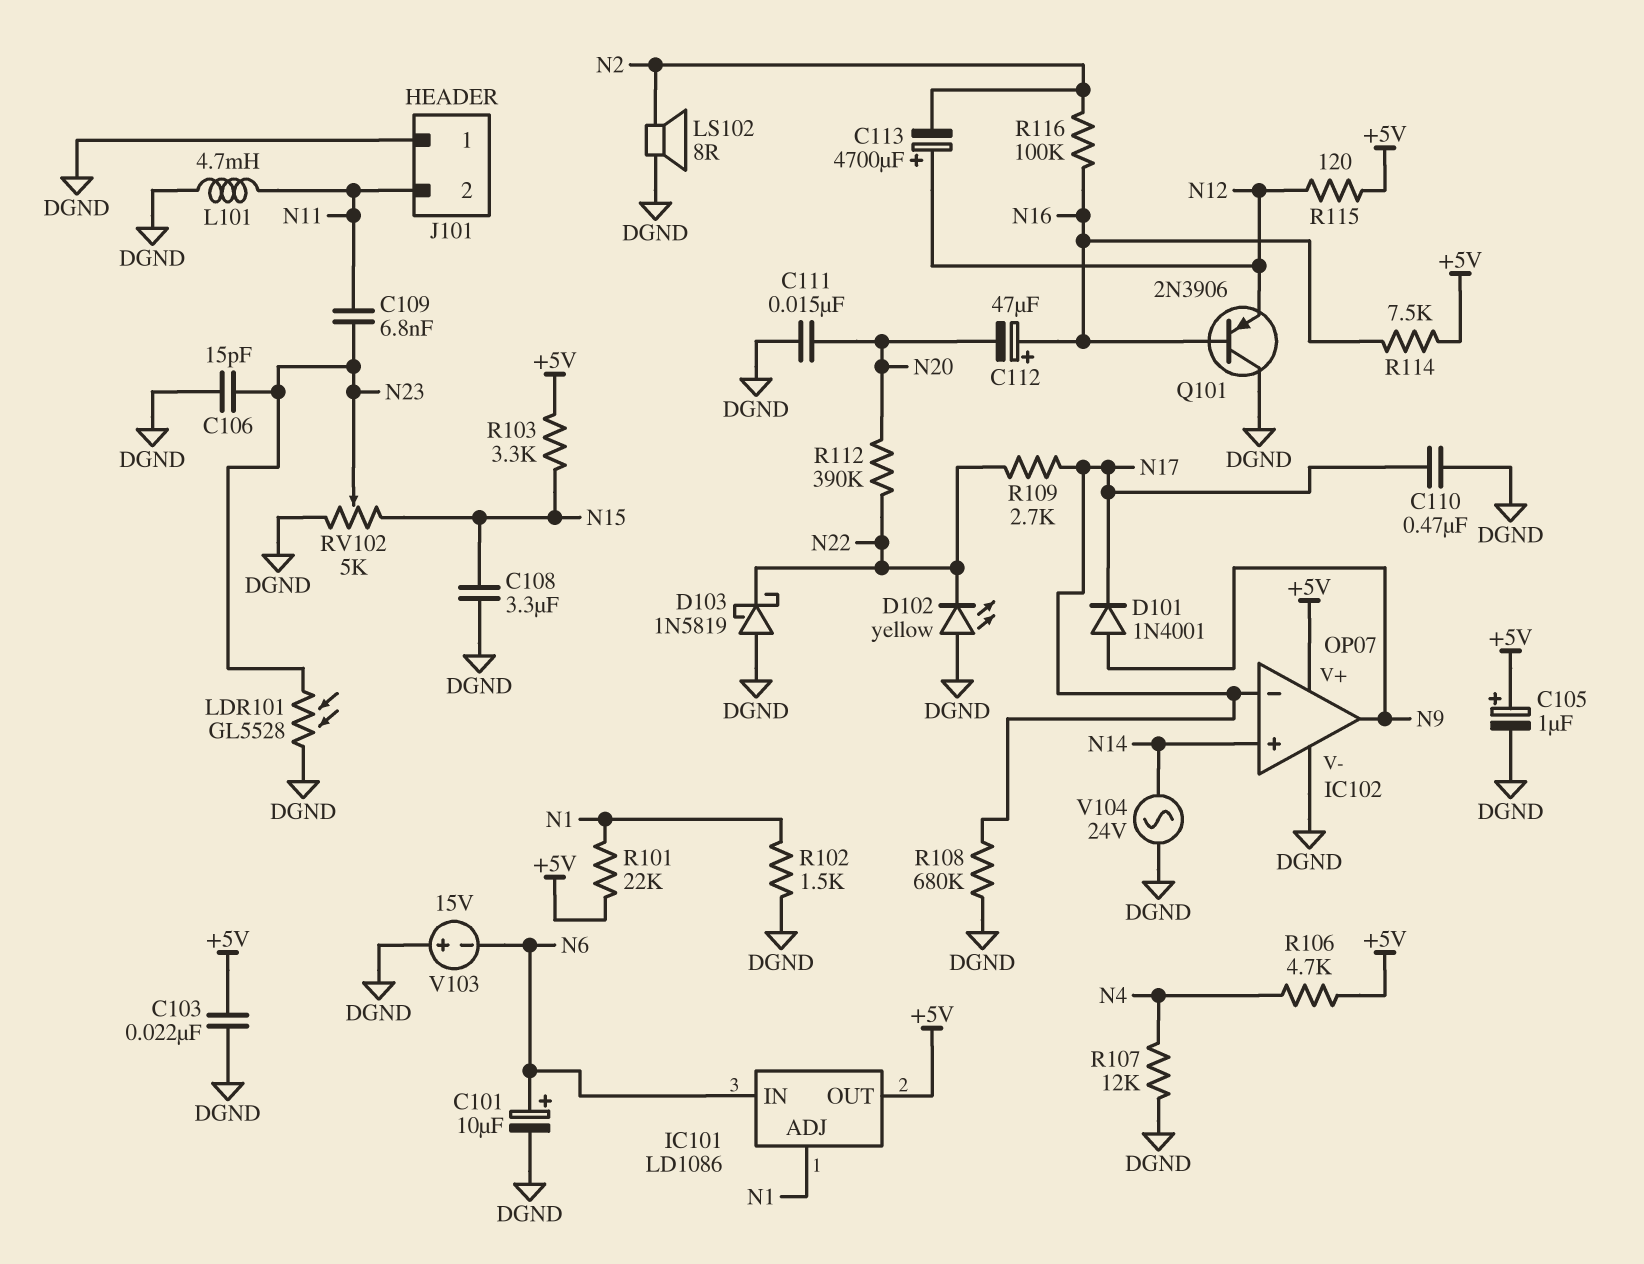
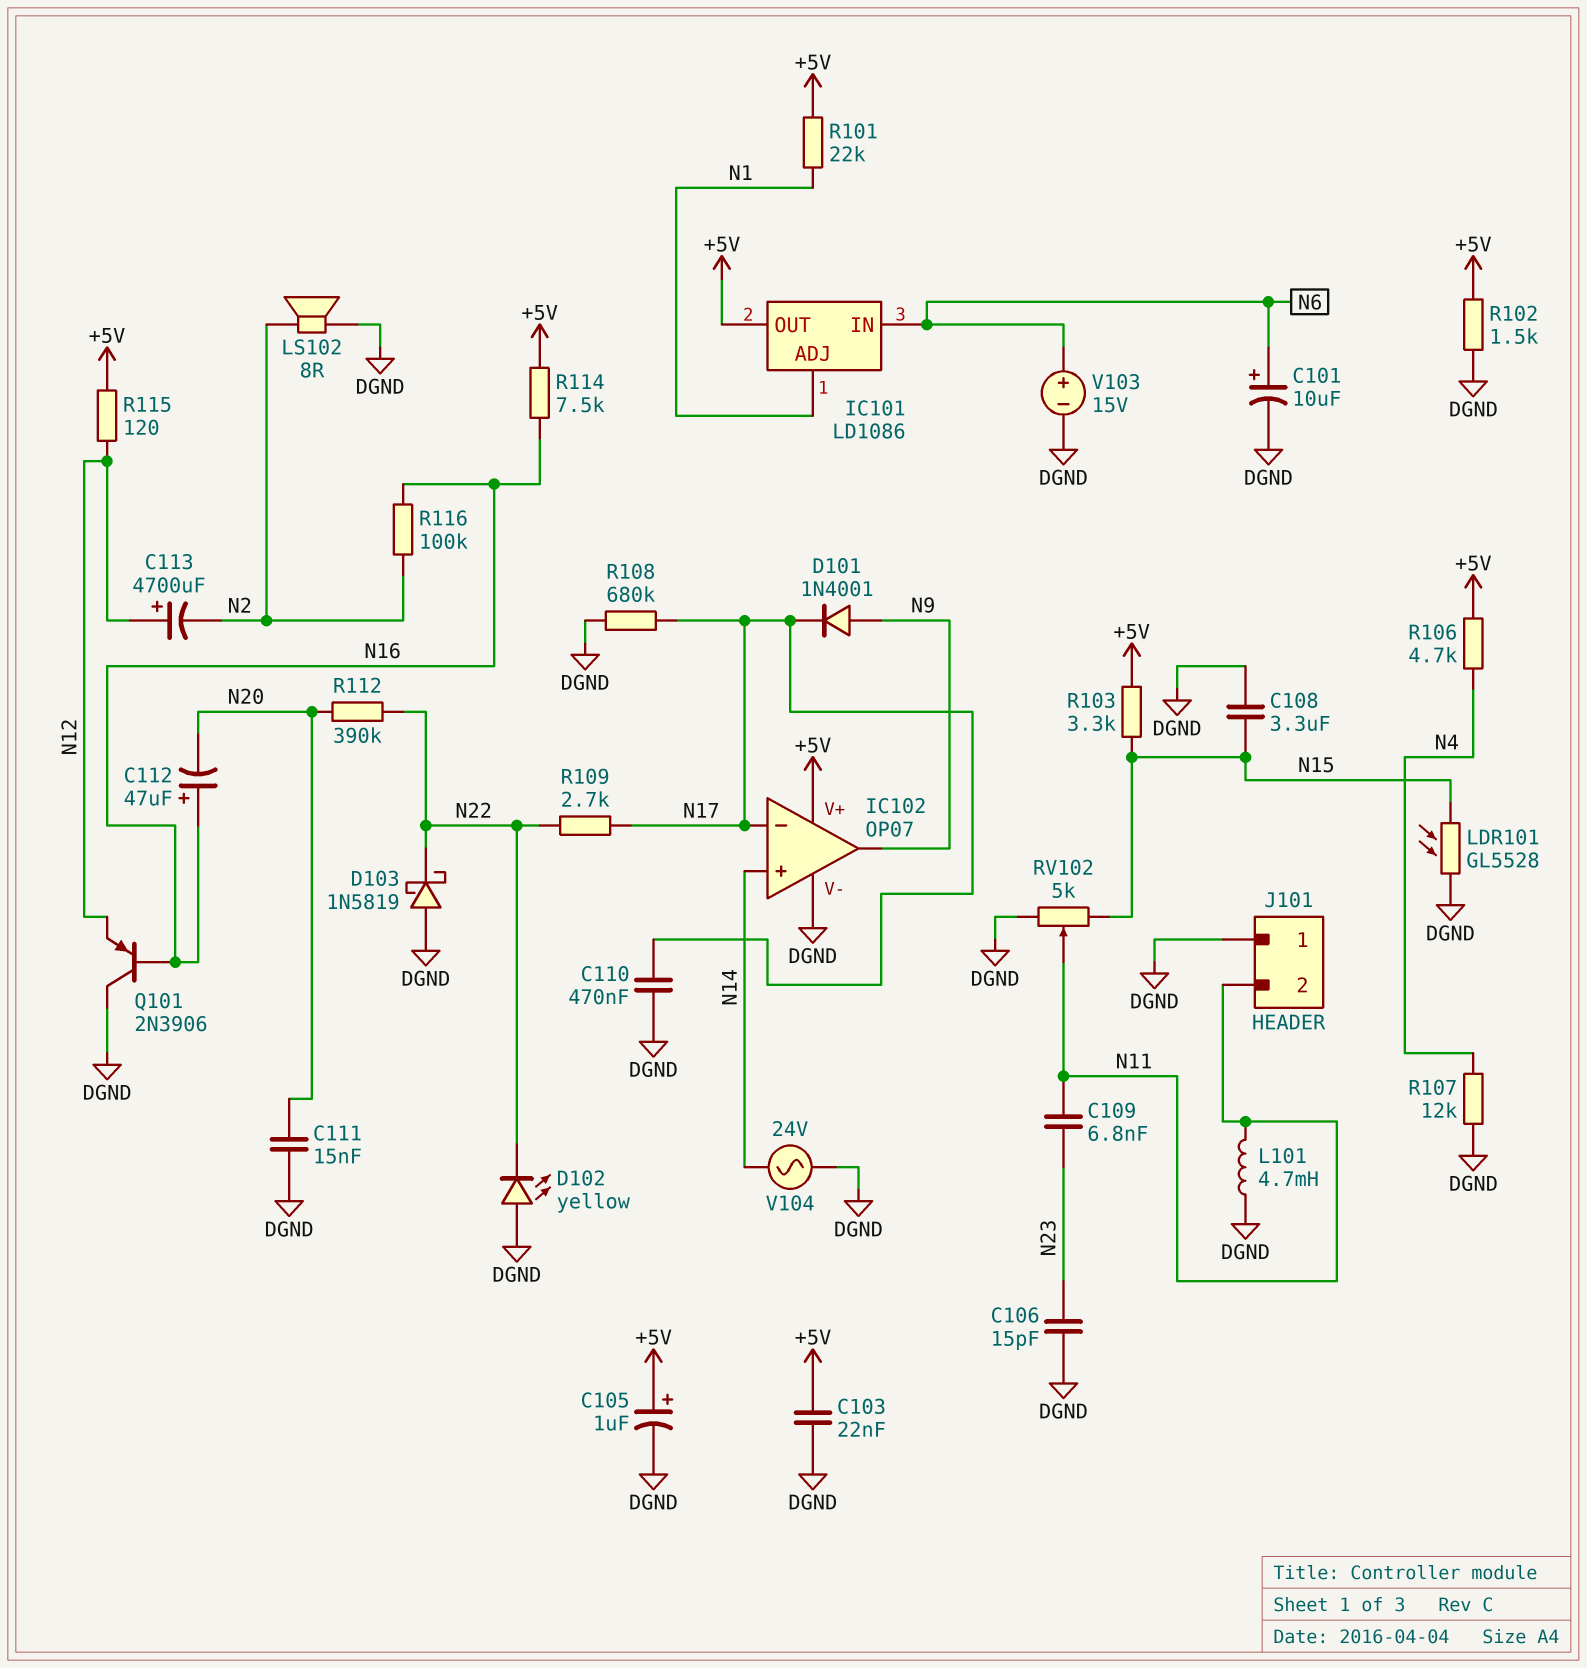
LDR101: GL5528 (DGND, N23) -> GL5528 (DGND, N15)
R102: 1.5k (DGND, N1) -> 1.5k (+5V, DGND)
RV102: 5k (DGND, N15, wiper N23) -> 5k (DGND, N15, wiper N11)
V103: 15V (plus DGND, minus N6) -> 15V (plus N6, minus DGND)

